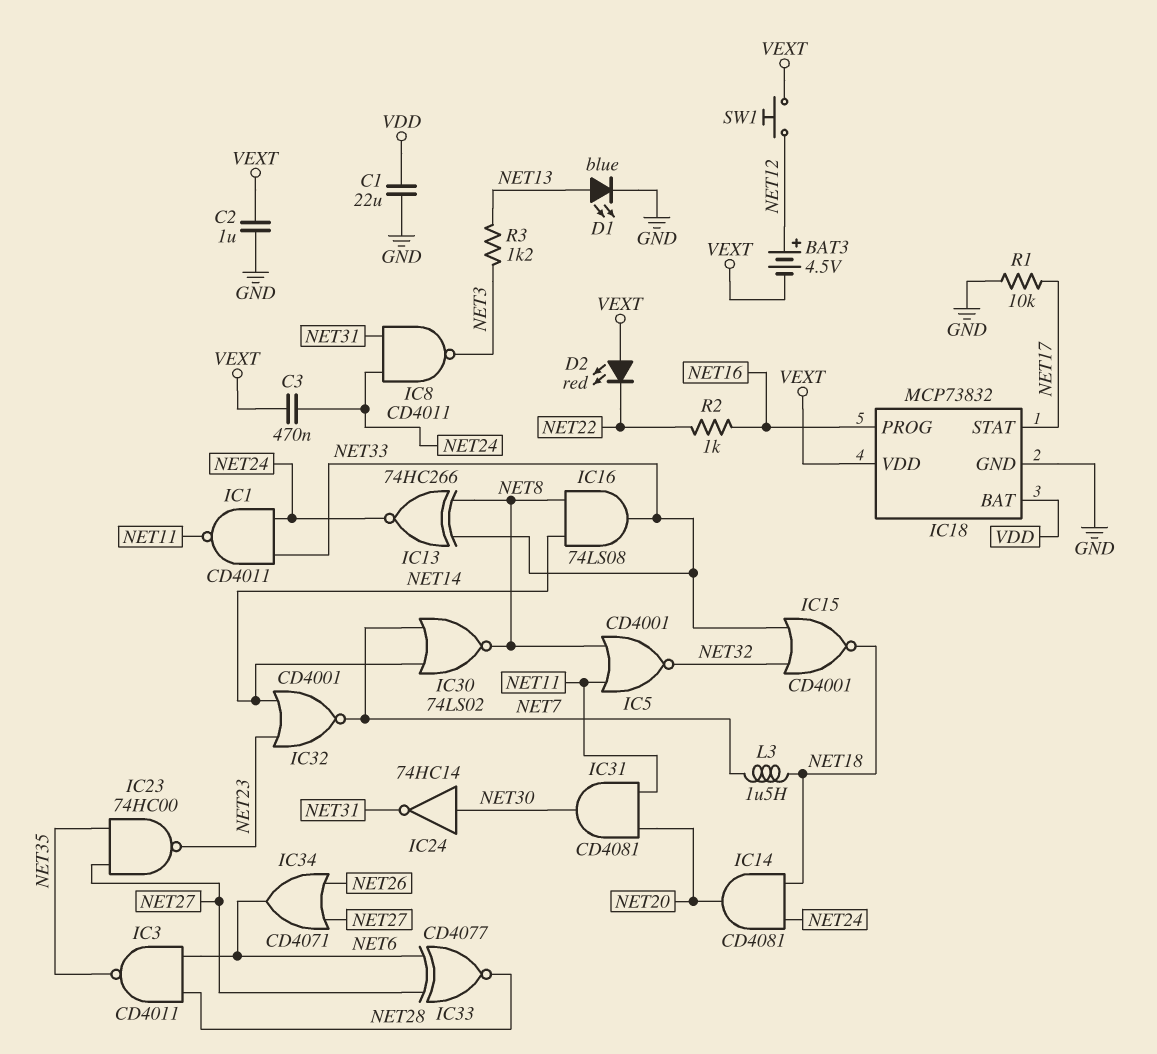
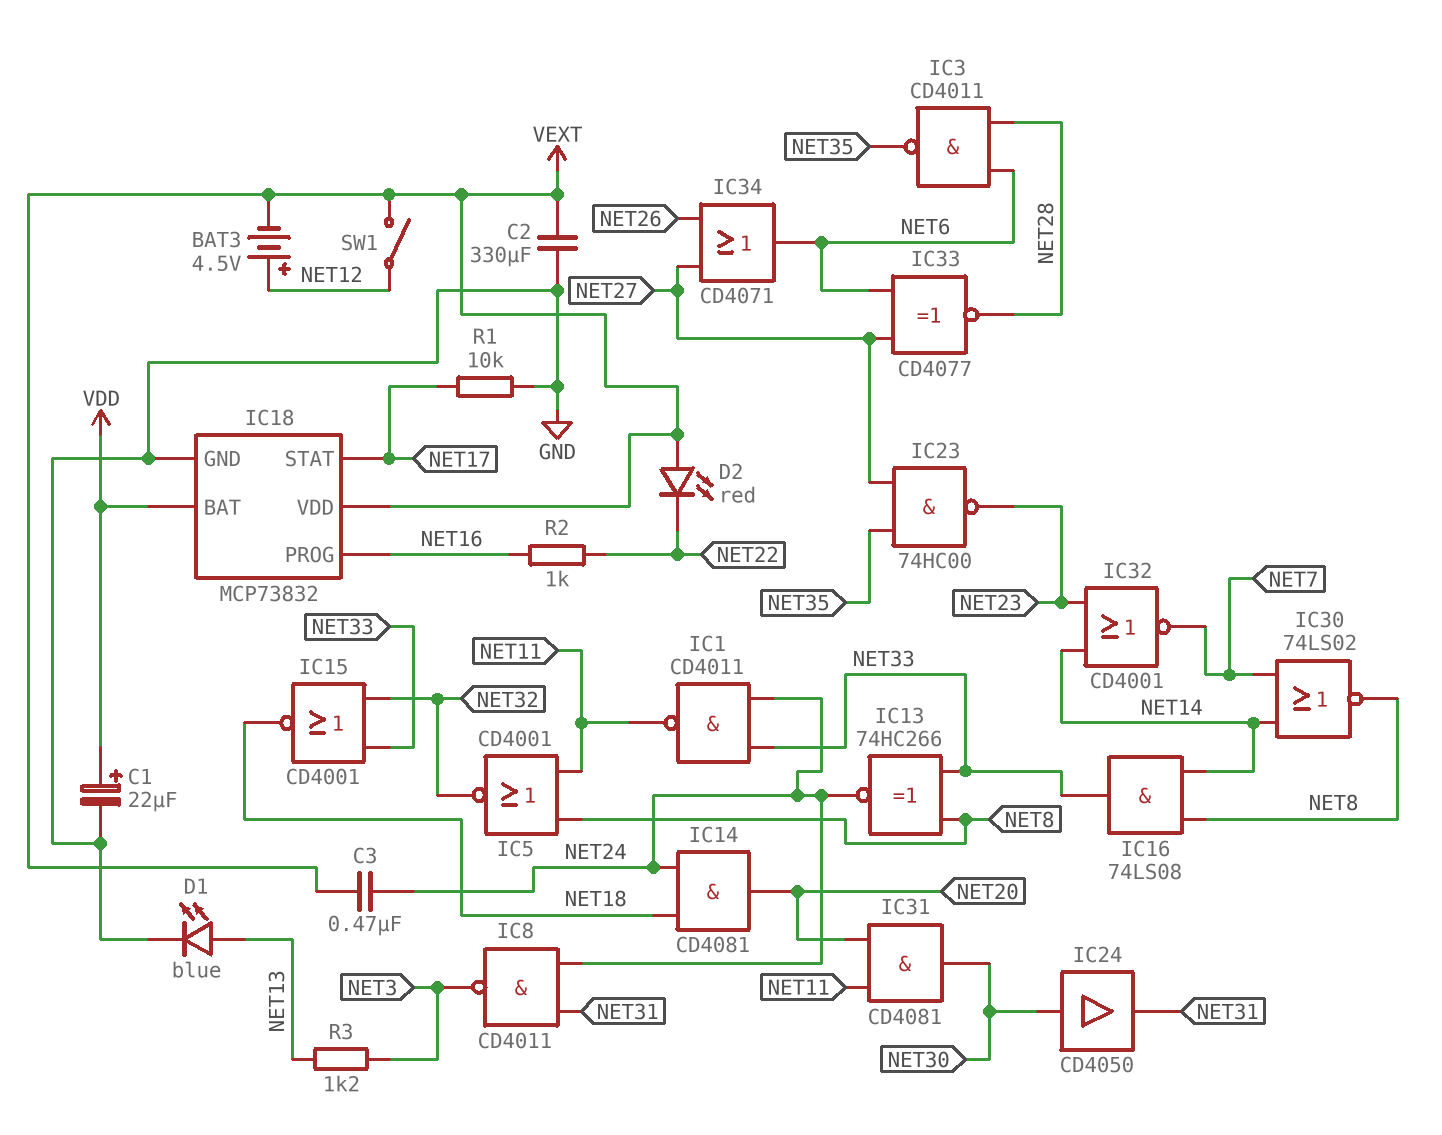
C1: 22uF (GND, VDD) -> 22uF (plus VDD, minus GND)
C2: 1uF (GND, VEXT) -> 330uF (GND, VEXT)
IC24: NOT 74HC14 (in NET30, out NET31) -> buffer CD4050 (in NET30, out NET31)
L3: 1.5uH (NET7, NET18) -> none
SW1: button (NET12, VEXT) -> switch (NET12, VEXT)

